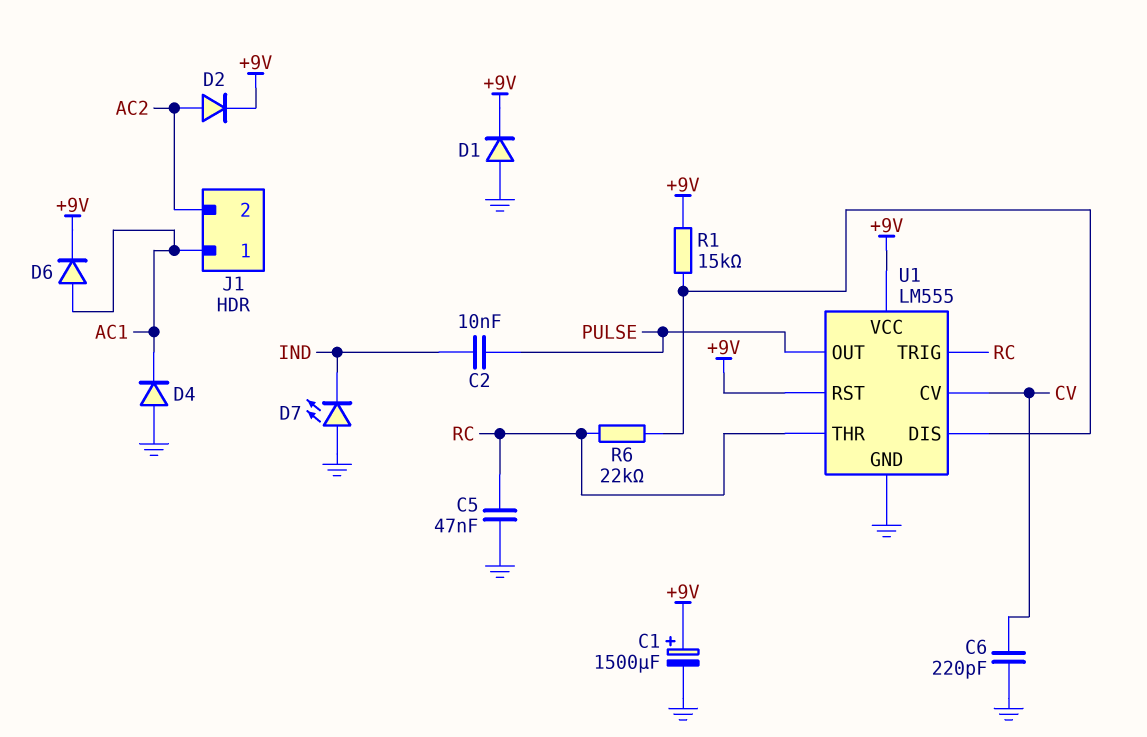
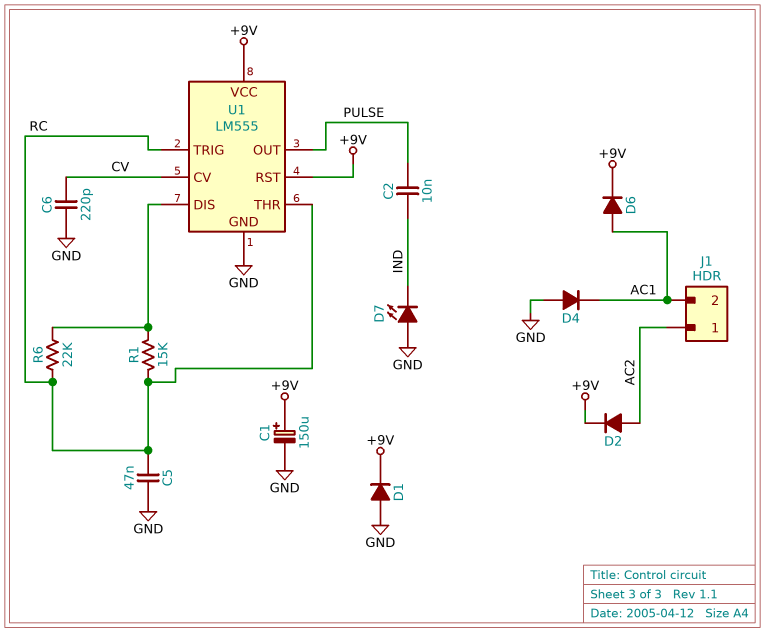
C1: 1500uF (plus +9V, minus GND) -> 150uF (plus +9V, minus GND)
J1 pin 1: AC1 -> AC2
J1 pin 2: AC2 -> AC1
R1: 15k (+9V, U1/DIS) -> 15k (RC, U1/DIS)

